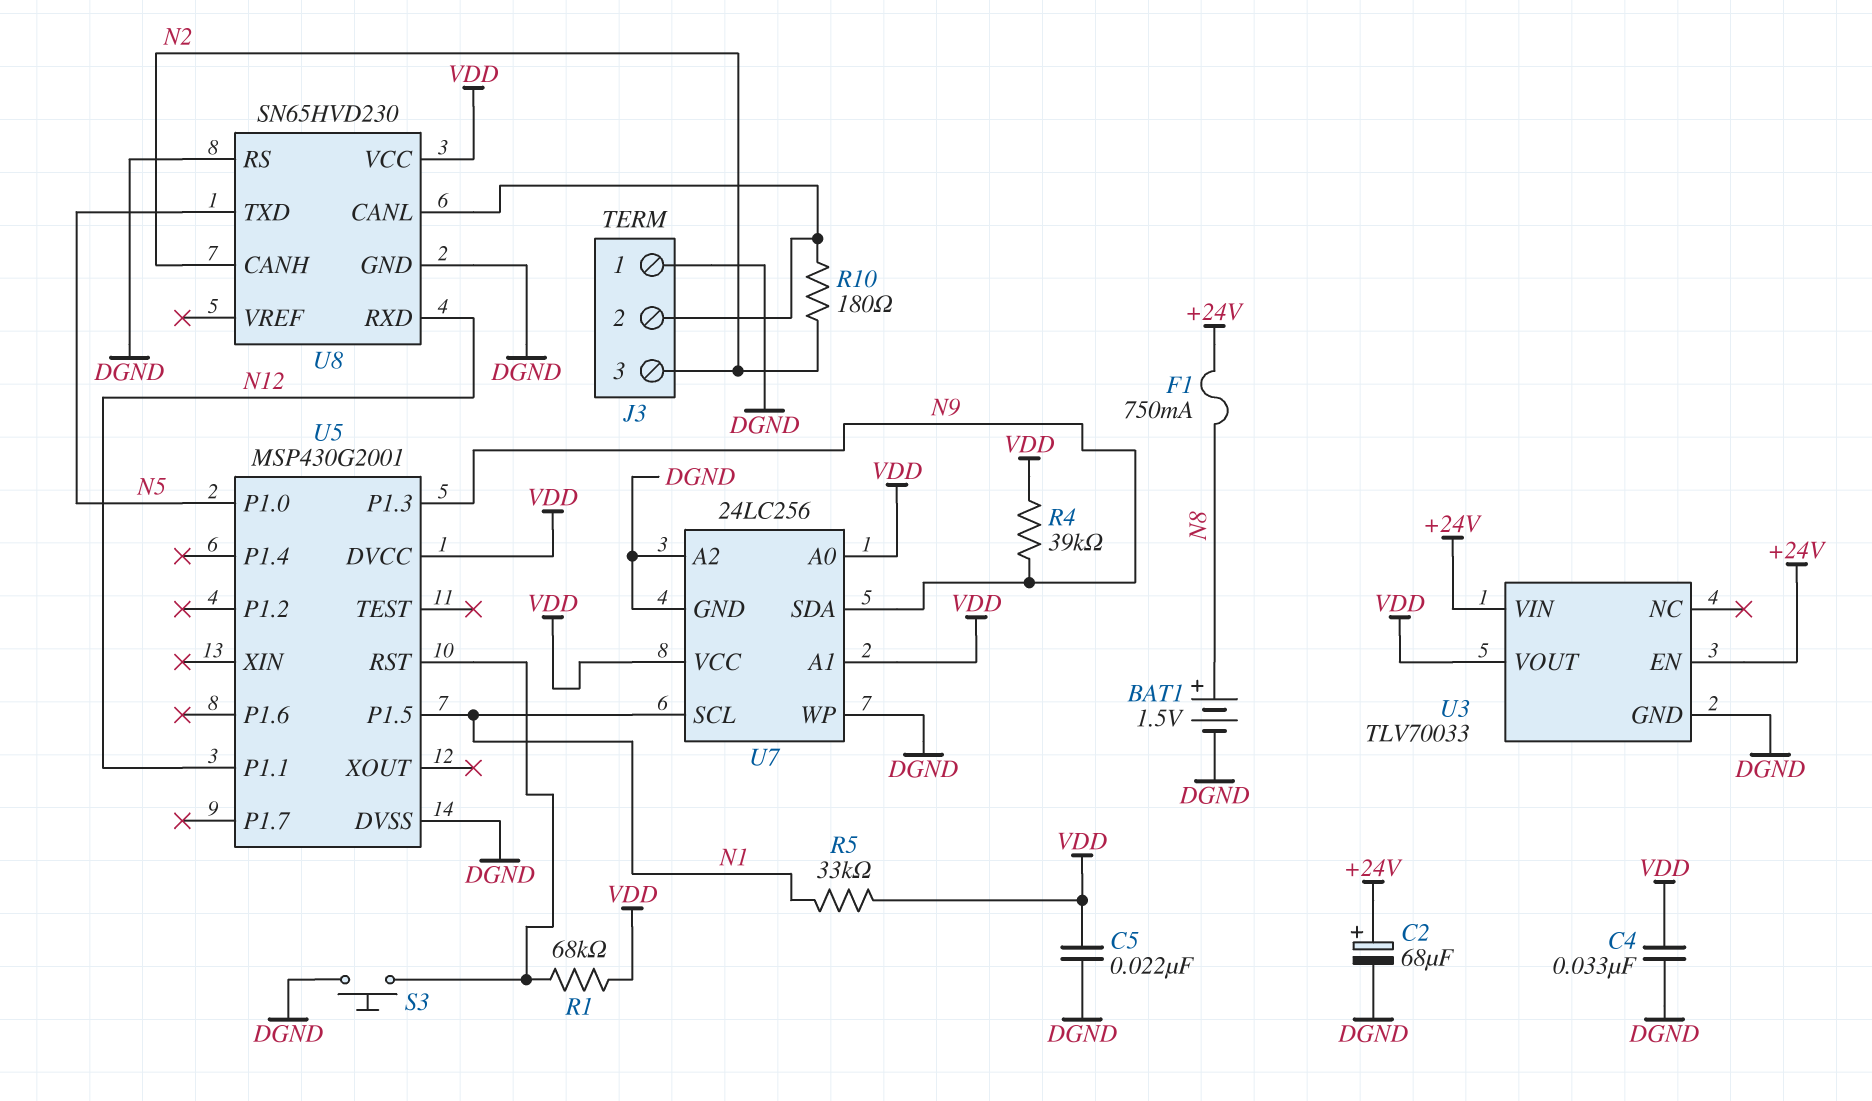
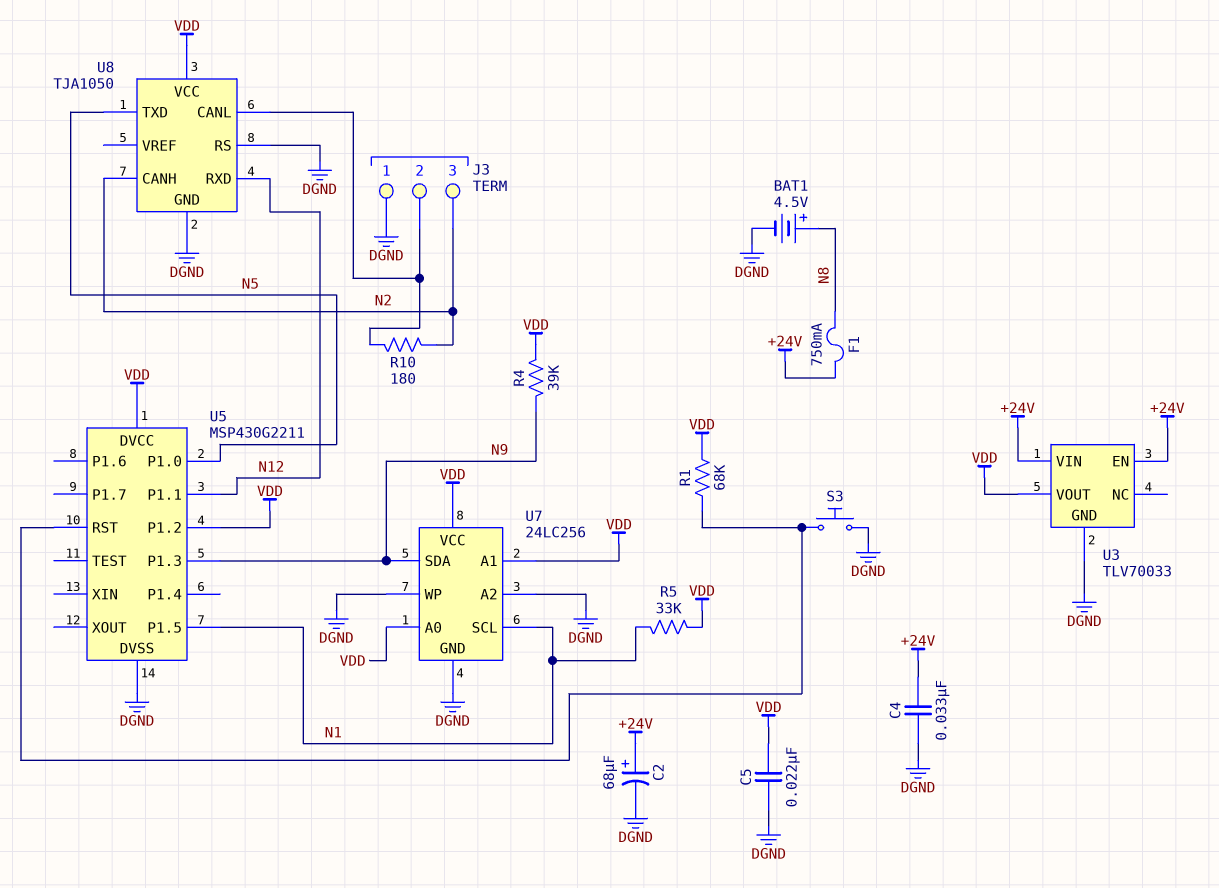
BAT1: 1.5V (plus N8, minus DGND) -> 4.5V (plus N8, minus DGND)
C4: 33nF (DGND, VDD) -> 33nF (+24V, DGND)
U5: MSP430G2001 -> MSP430G2211
U5 pin P1.2: none -> VDD
U8: SN65HVD230 -> TJA1050

